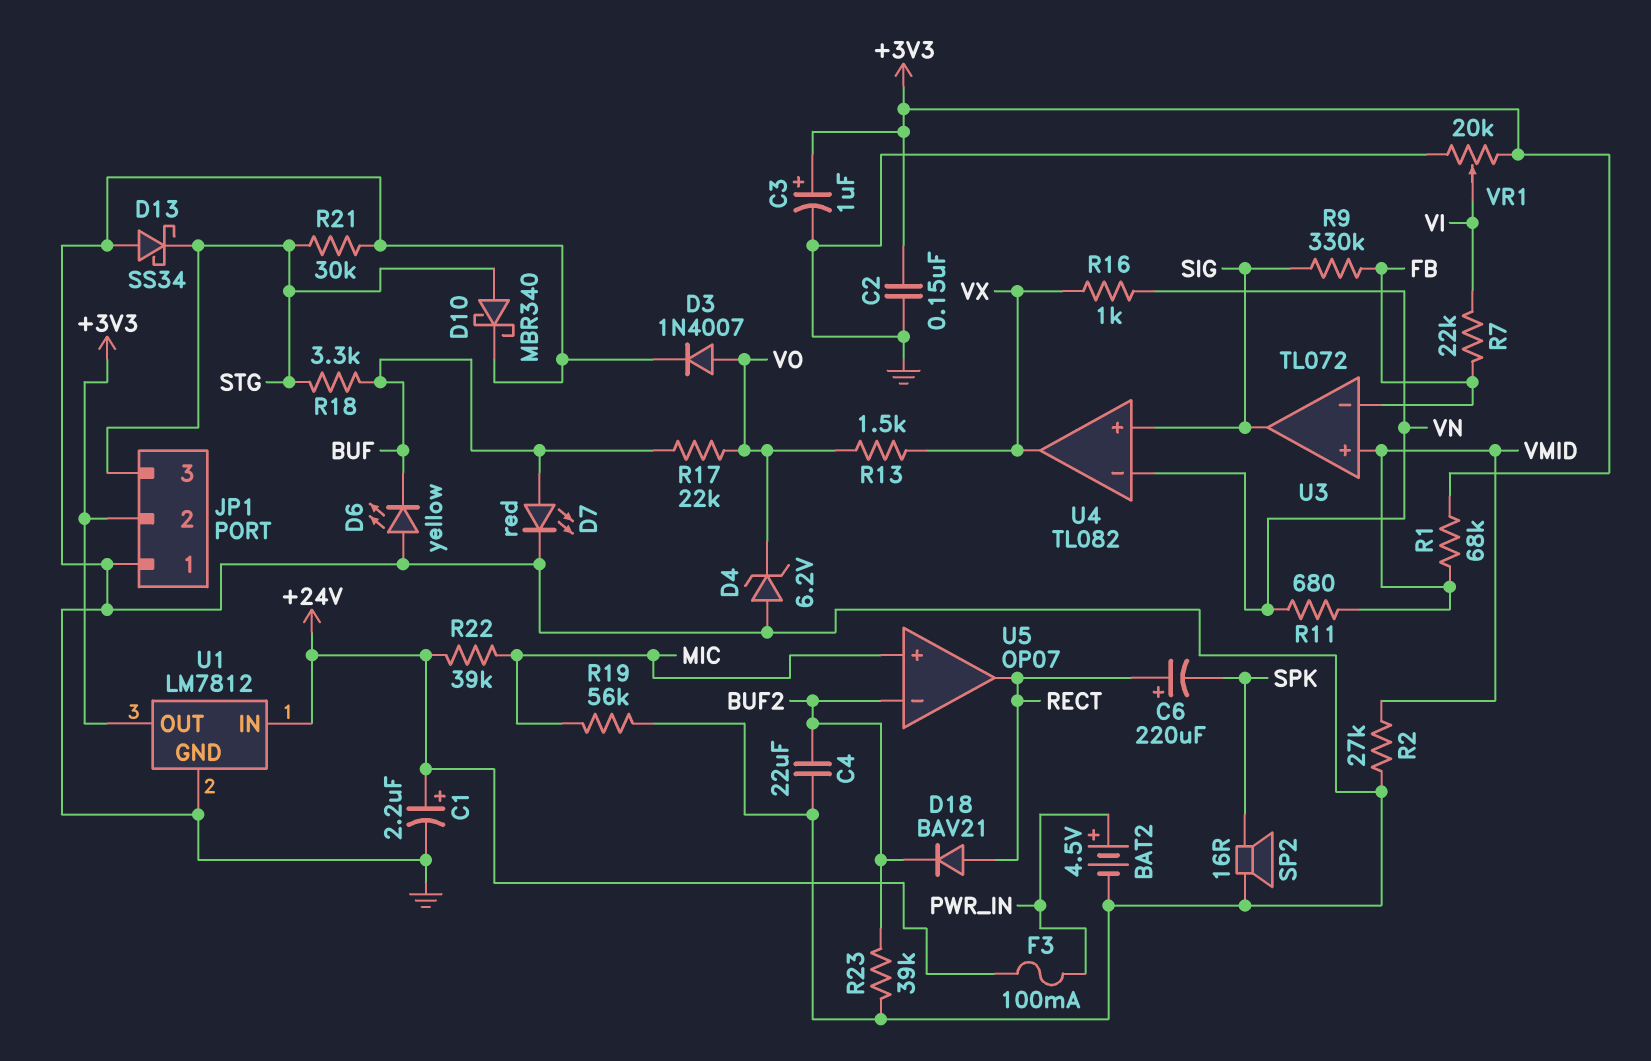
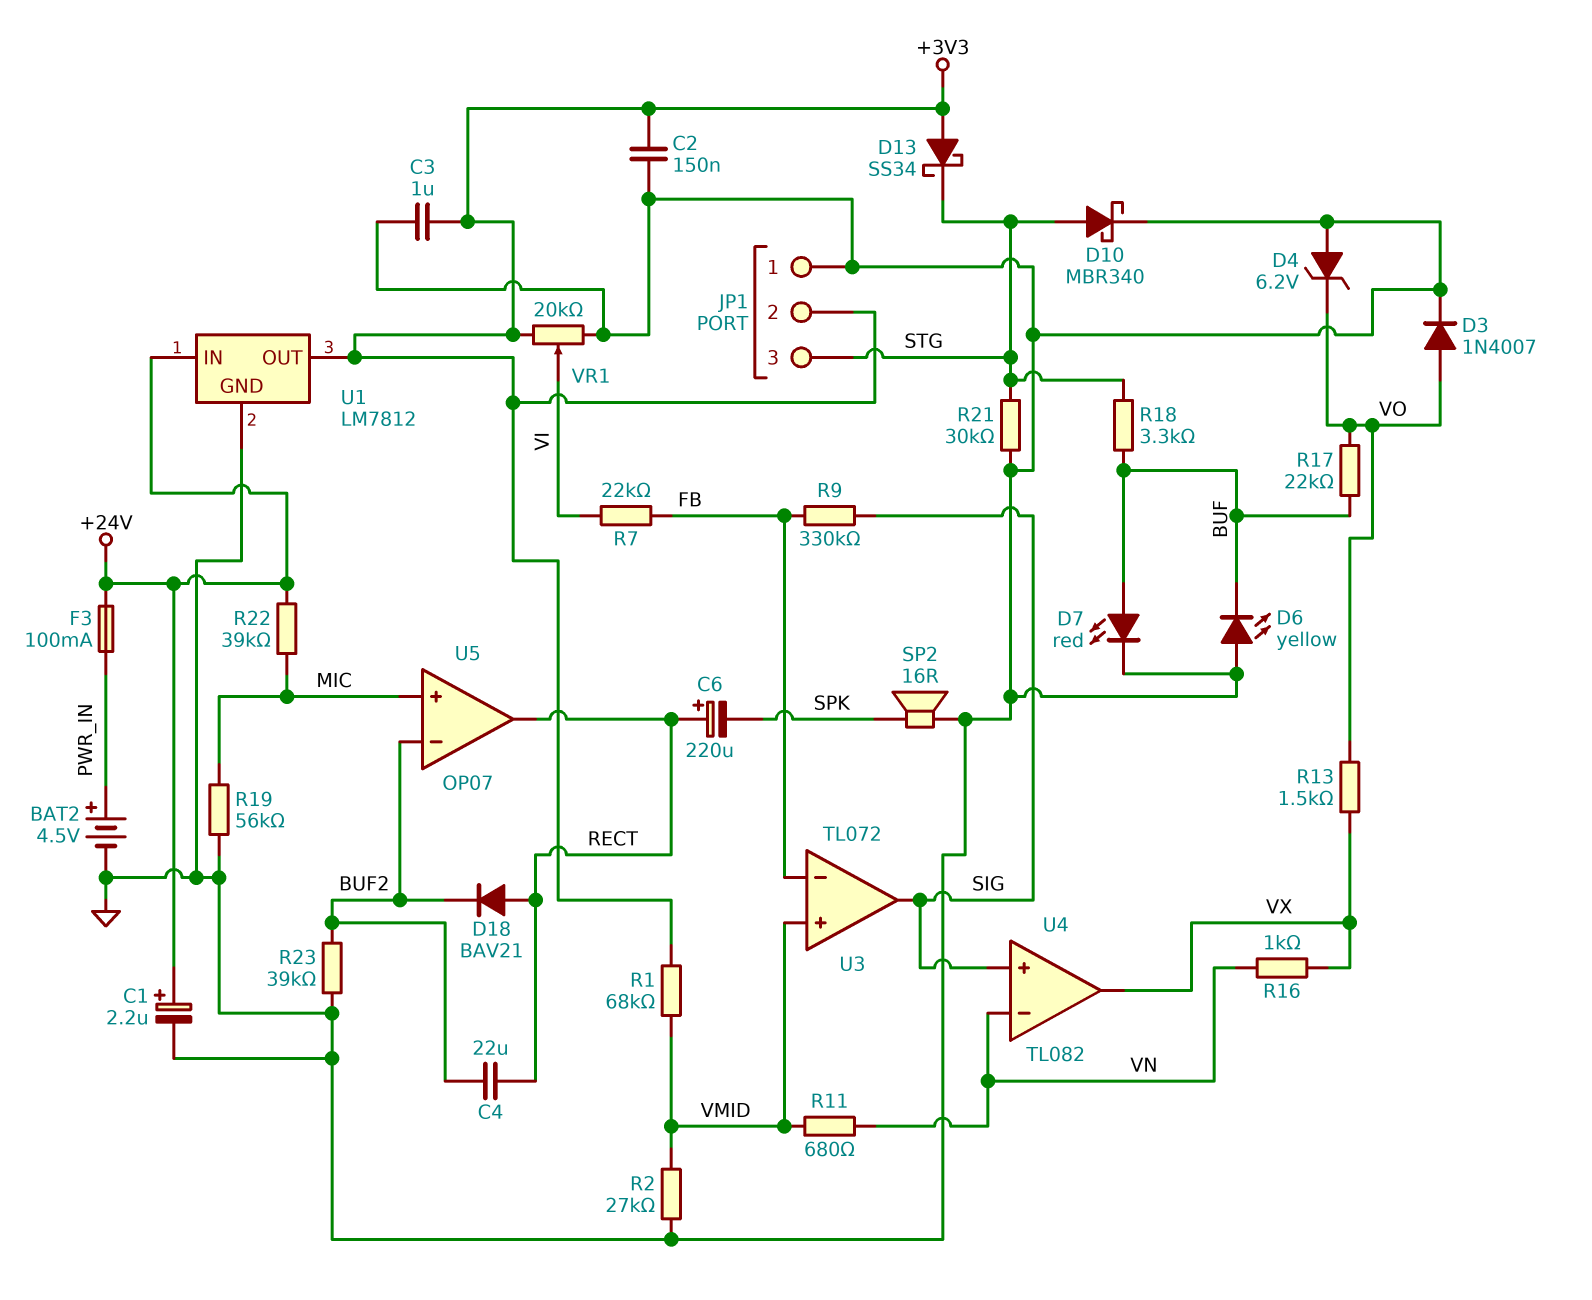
C3: 1uF (plus +3V3, minus GND) -> 1uF (+3V3, GND)
C4: 22uF (BUF2, GND) -> 22uF (BUF2, RECT)
D13: schottky SS34 (A GND, K STG) -> schottky SS34 (A +3V3, K STG)

